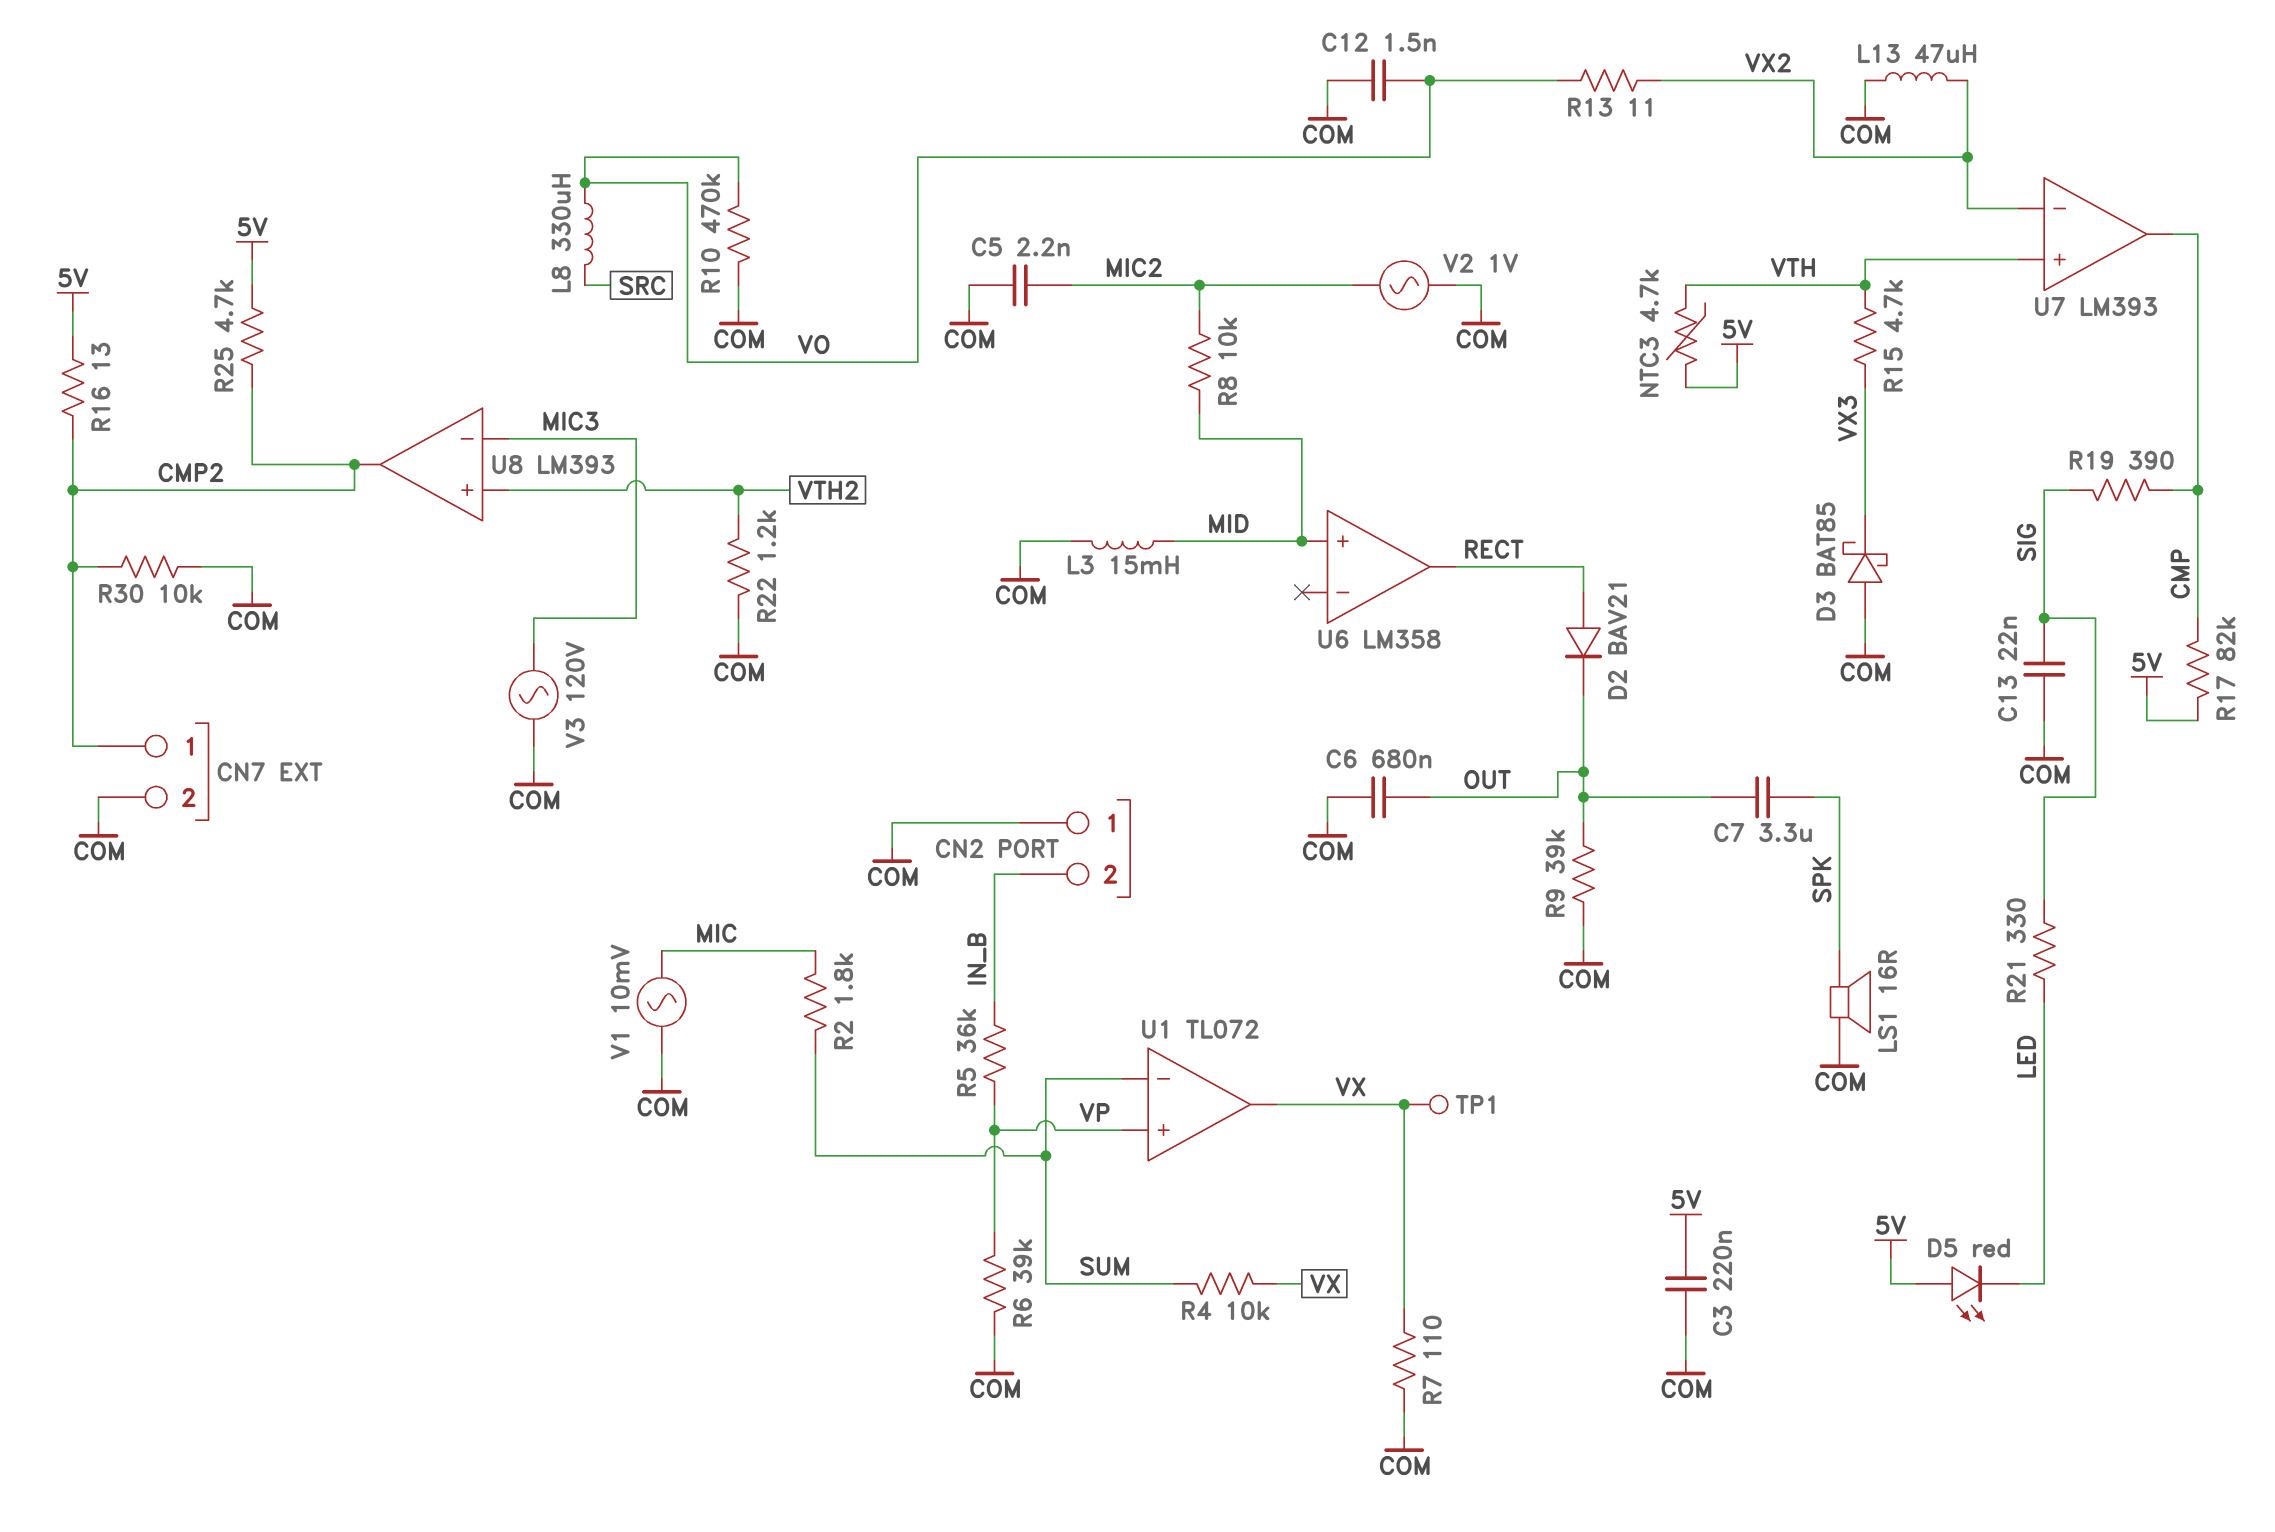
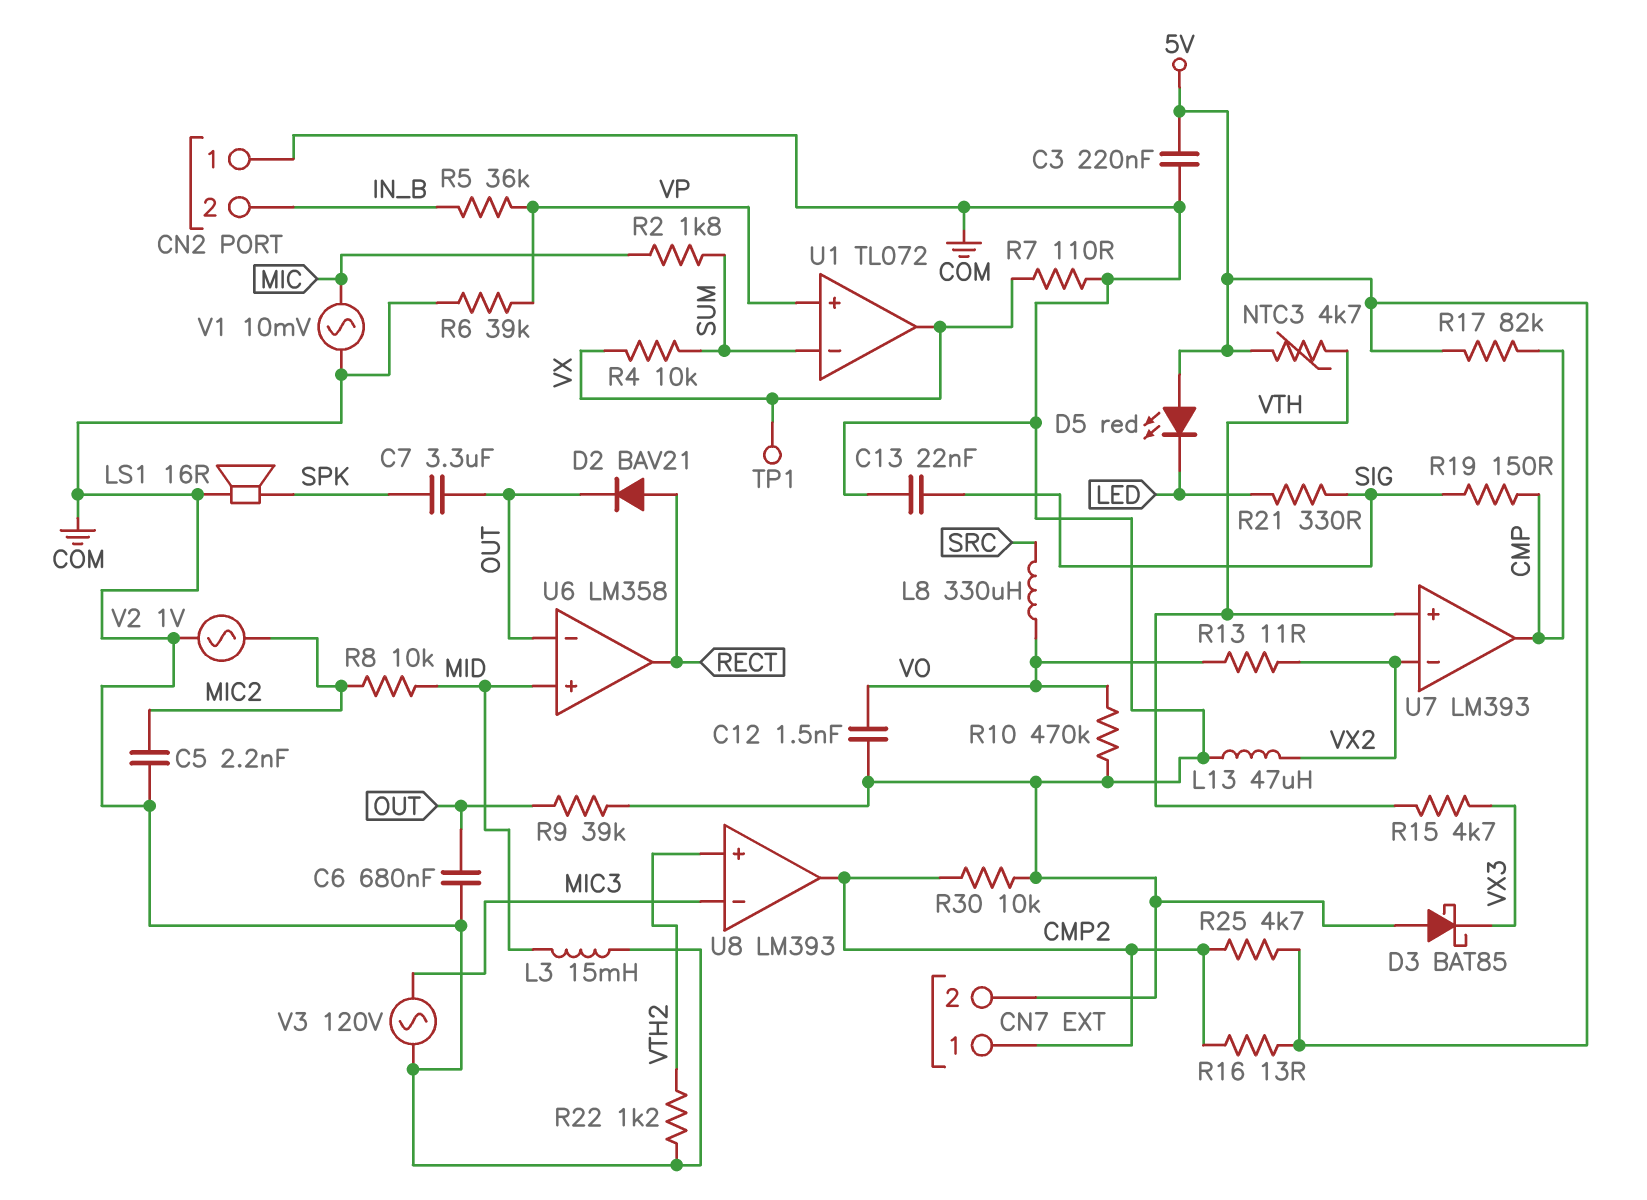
R19: 390 (CMP, SIG) -> 150 (CMP, SIG)
U6 pin in-: none -> OUT

